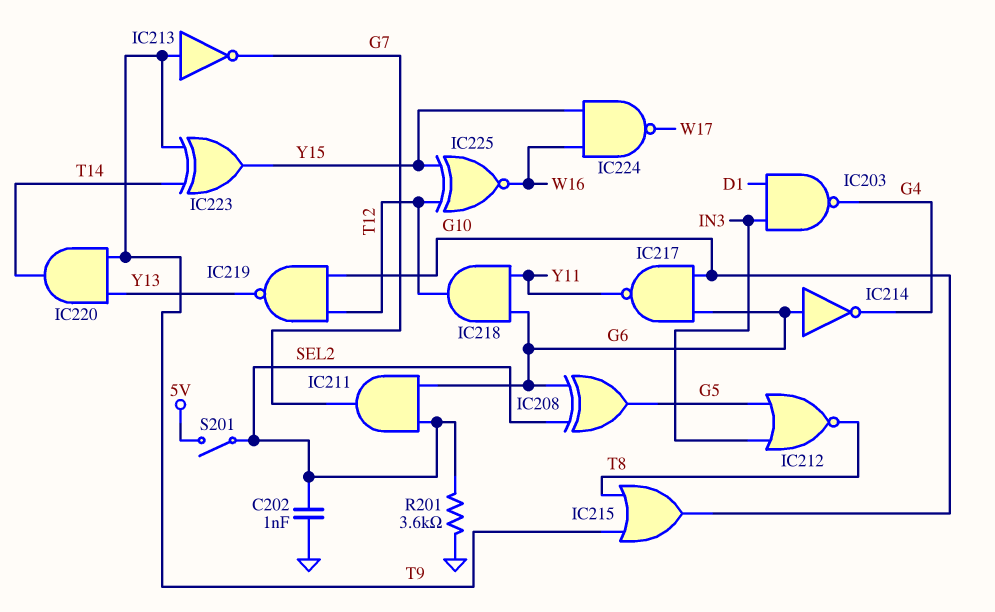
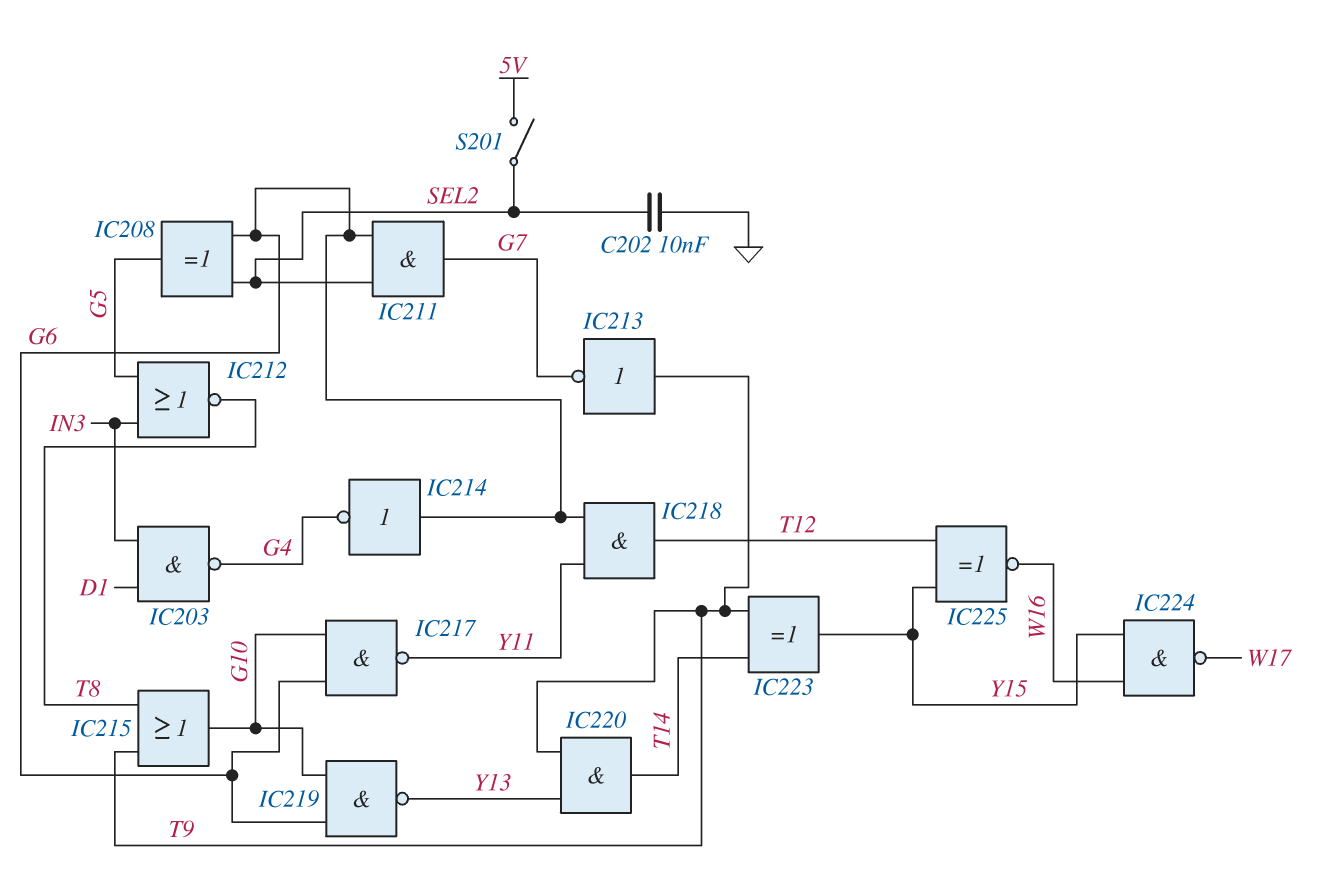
C202: 1nF (GND, SEL2) -> 10nF (GND, SEL2)
IC219: NAND (in G10, in T12, out Y13) -> NAND (in G6, in G10, out Y13)
R201: 3.6k (GND, SEL2) -> none

